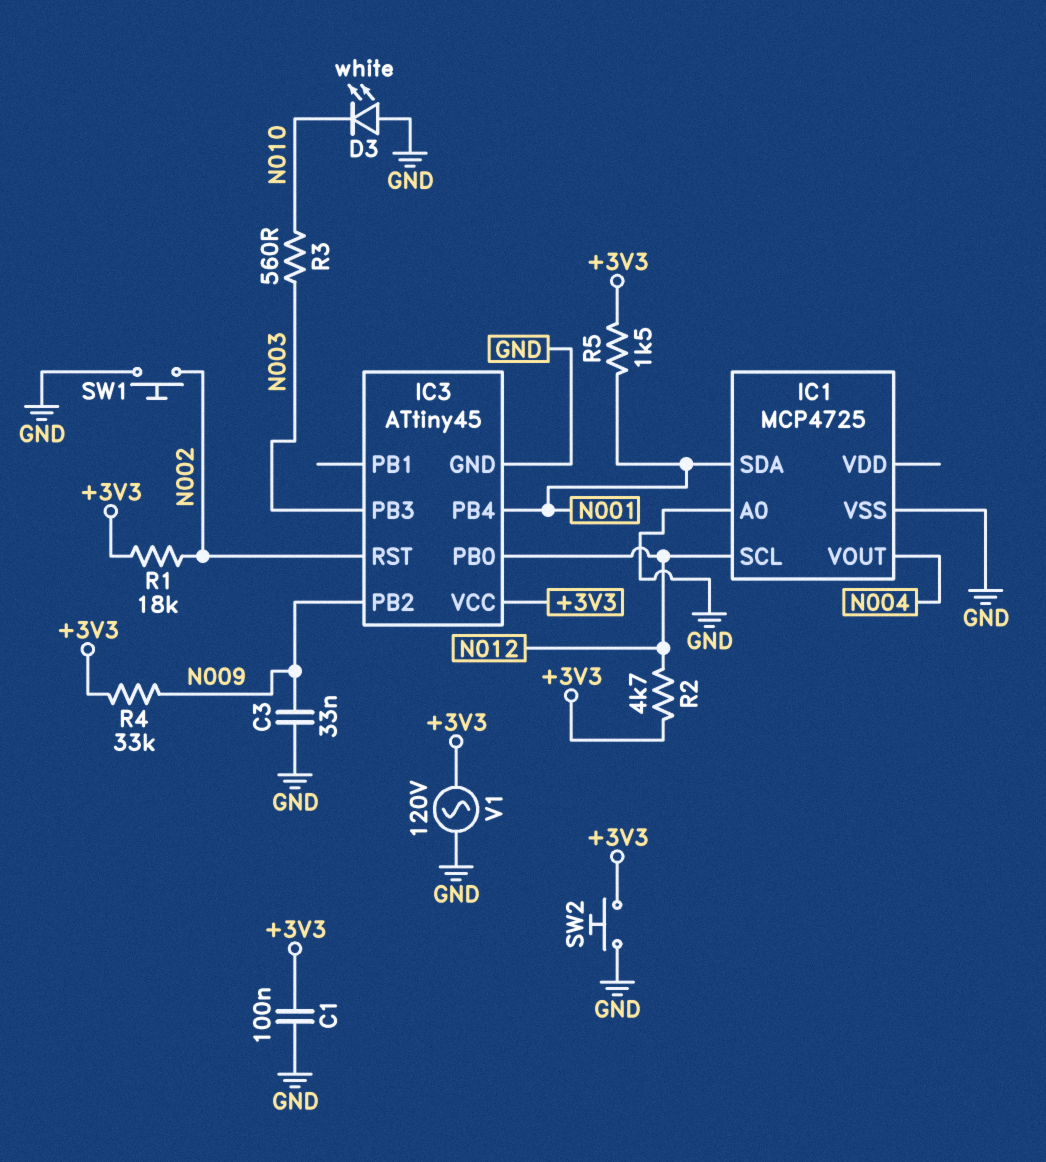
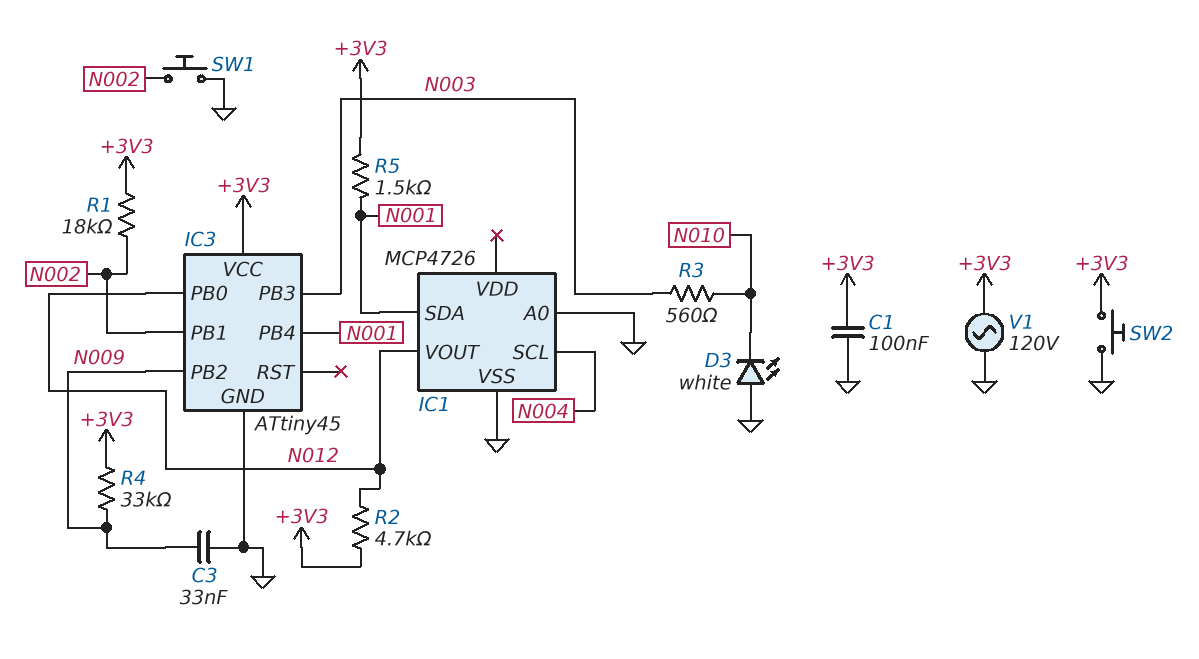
IC1: MCP4725 -> MCP4726
IC1 pin SCL: N012 -> N004
IC1 pin VOUT: N004 -> N012
IC3 pin PB1: none -> N002
IC3 pin RST: N002 -> none

